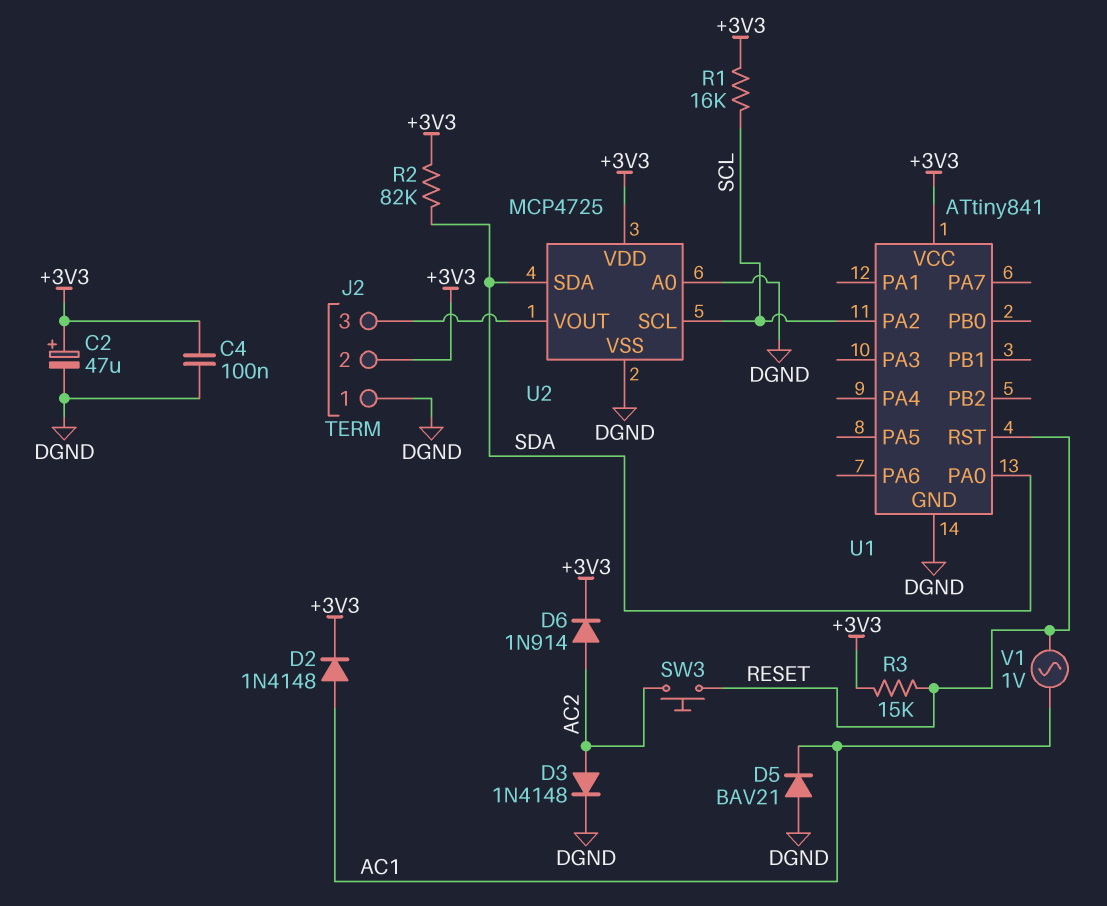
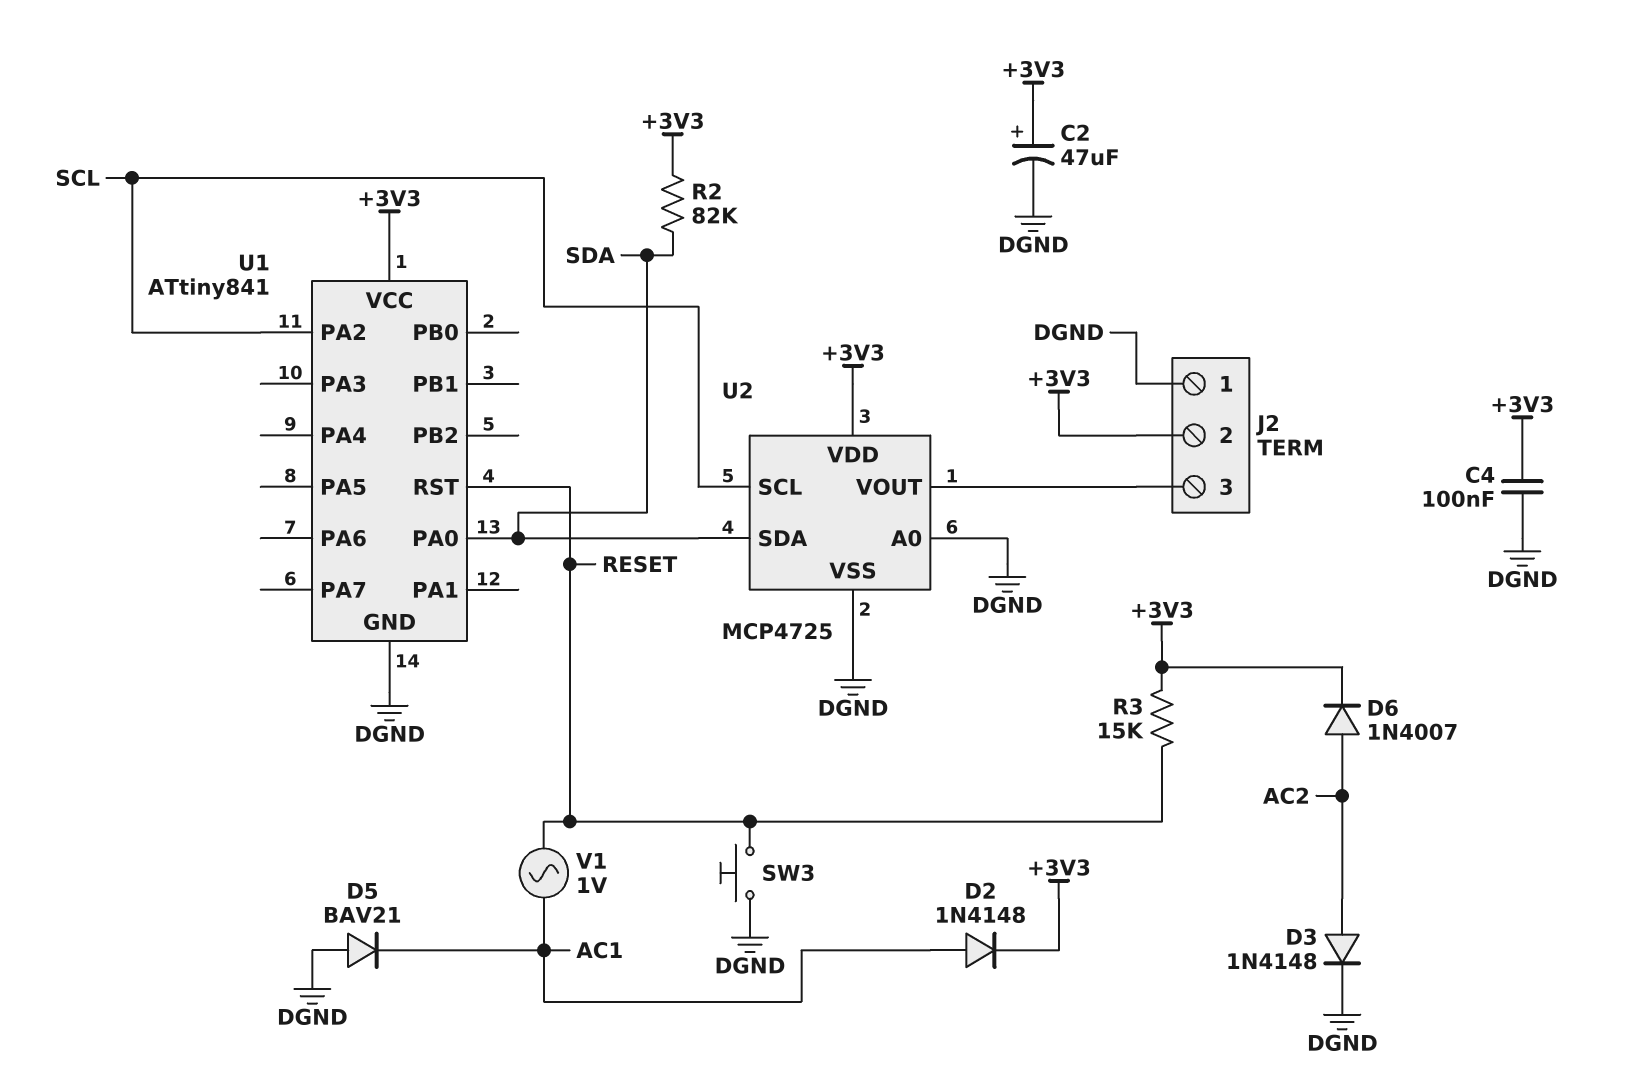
D6: diode 1N914 (A AC2, K +3V3) -> diode 1N4007 (A AC2, K +3V3)
R1: 16k (+3V3, SCL) -> none
SW3: button (AC2, RESET) -> button (DGND, RESET)

